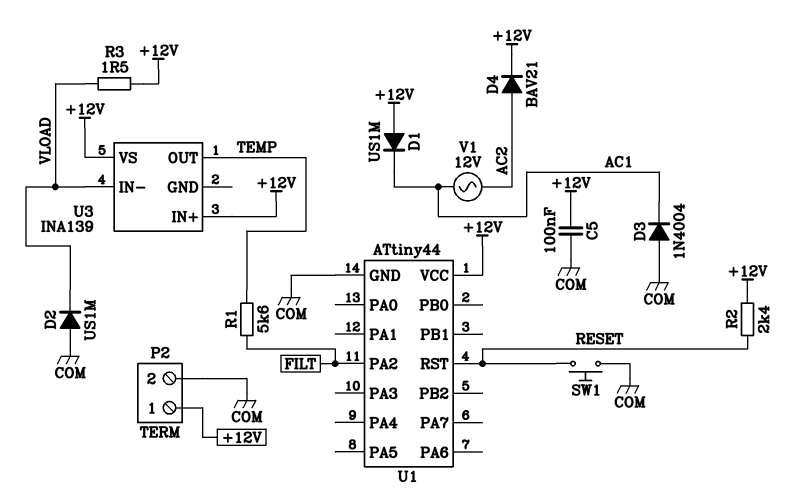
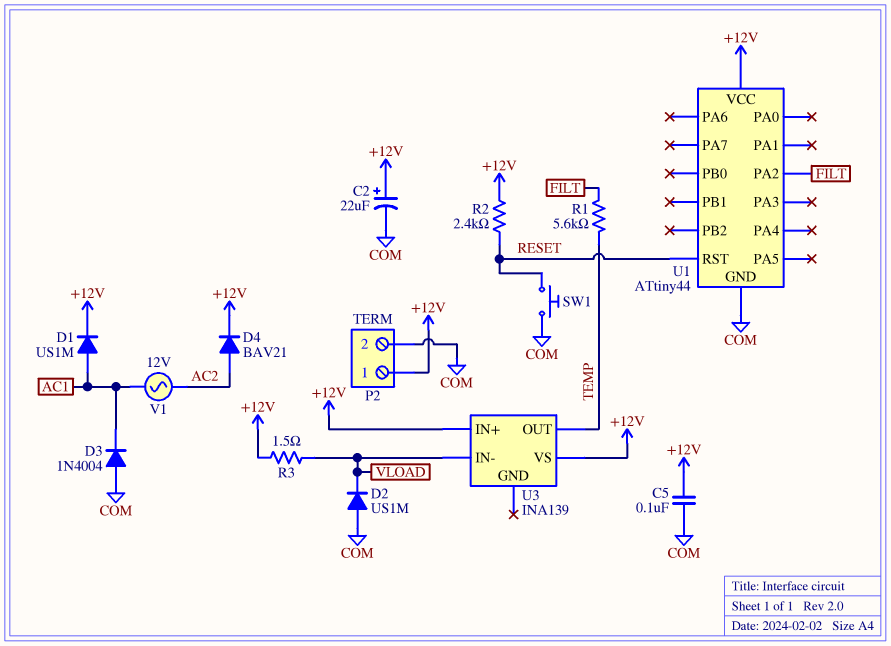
C2: none -> 22uF (plus +12V, minus COM)
D1: diode US1M (A +12V, K AC1) -> diode US1M (A AC1, K +12V)

